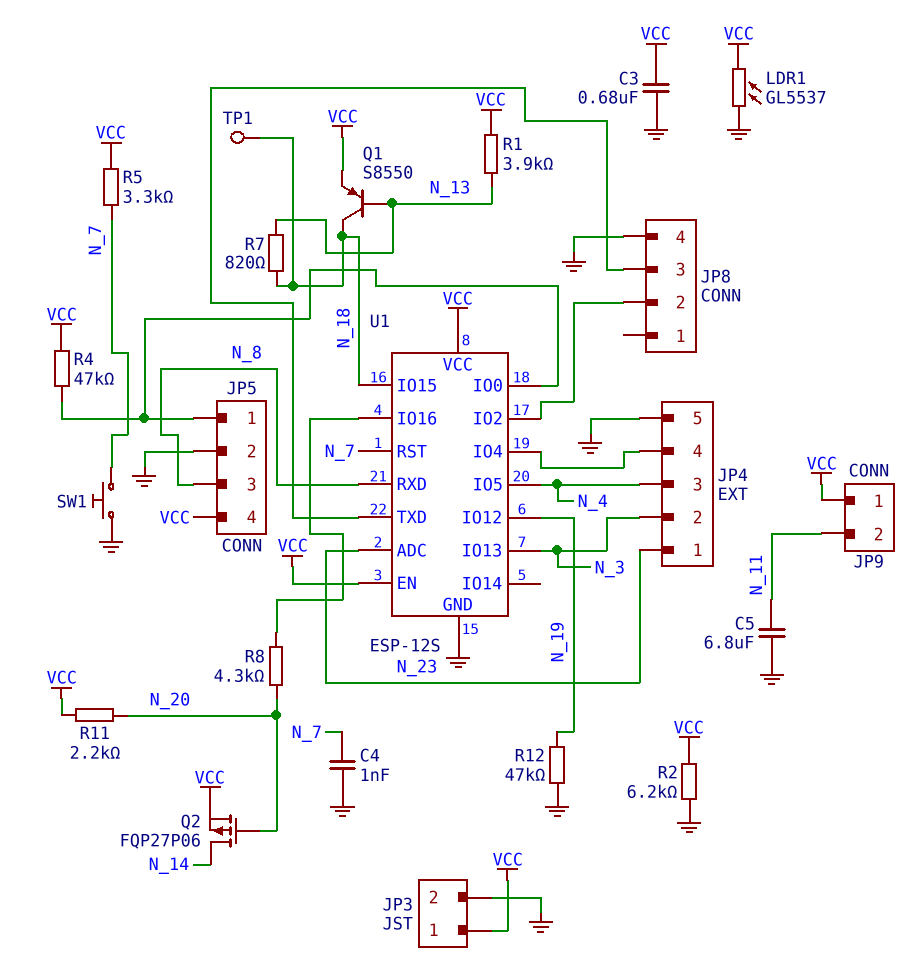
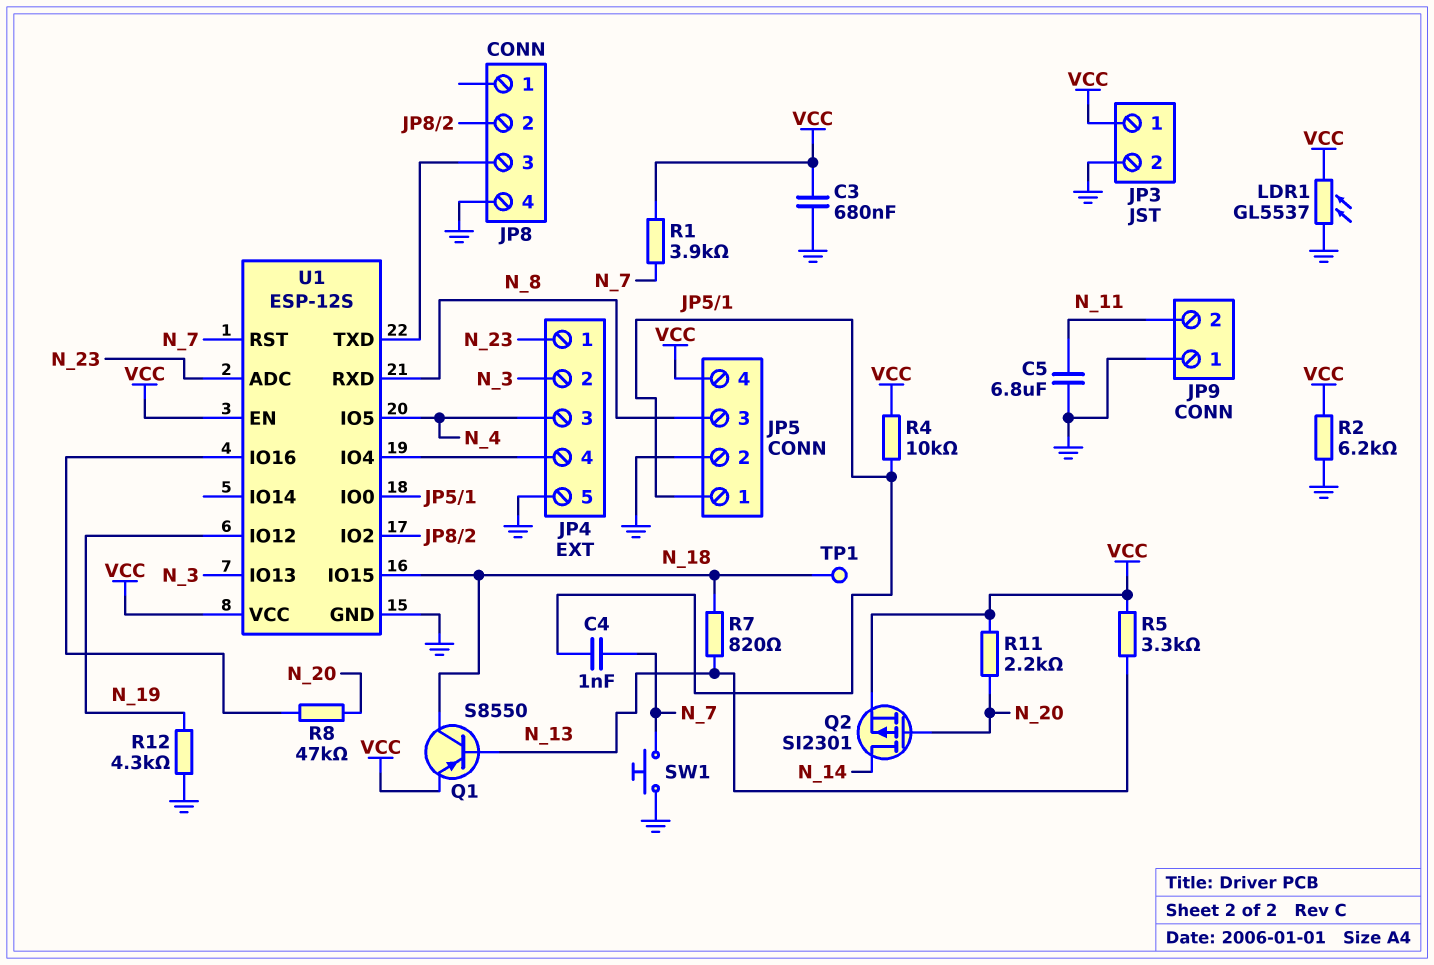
C4: 1nF (GND, N_7) -> 1nF (JP5/1, N_7)
JP9 pin 1: VCC -> GND
Q2: PMOS FQP27P06 (G N_20, D N_14, S VCC) -> PMOS SI2301 (G N_20, D N_14, S VCC)
R1: 3.9k (N_13, VCC) -> 3.9k (N_7, VCC)
R4: 47k (JP5/1, VCC) -> 10k (JP5/1, VCC)
R5: 3.3k (N_7, VCC) -> 3.3k (N_13, VCC)
R8: 4.3k (N_20, U1/IO16) -> 47k (N_20, U1/IO16)
R12: 47k (GND, N_19) -> 4.3k (GND, N_19)

